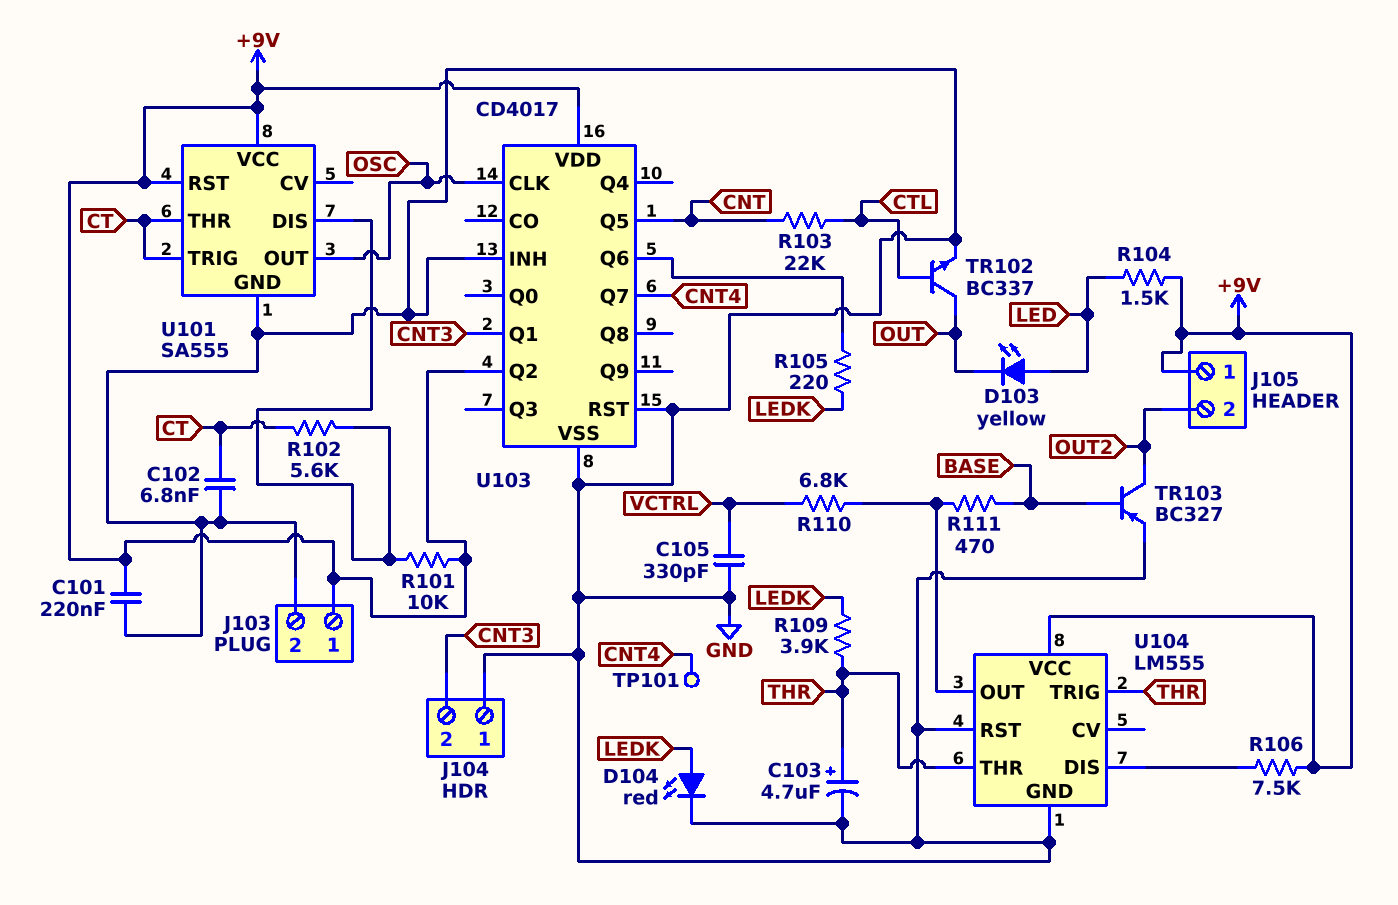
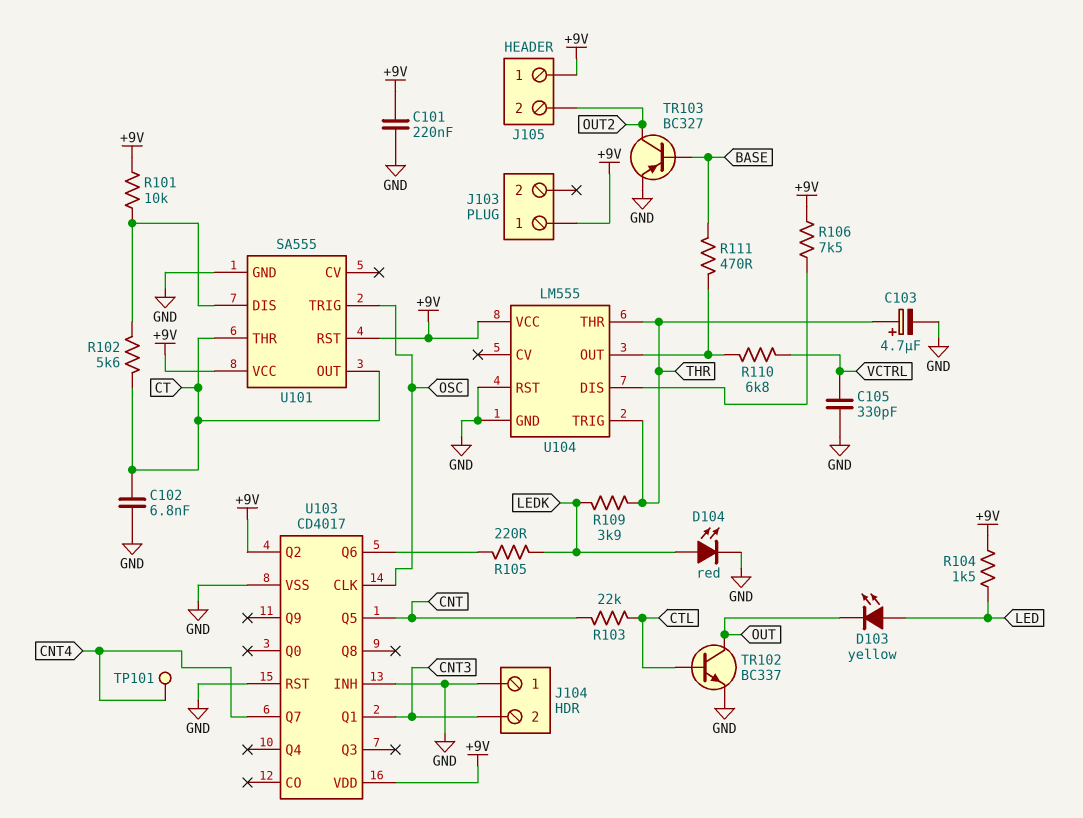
J103 pin 2: GND -> none
U101 pin OUT: OSC -> CT
U101 pin TRIG: CT -> OSC

